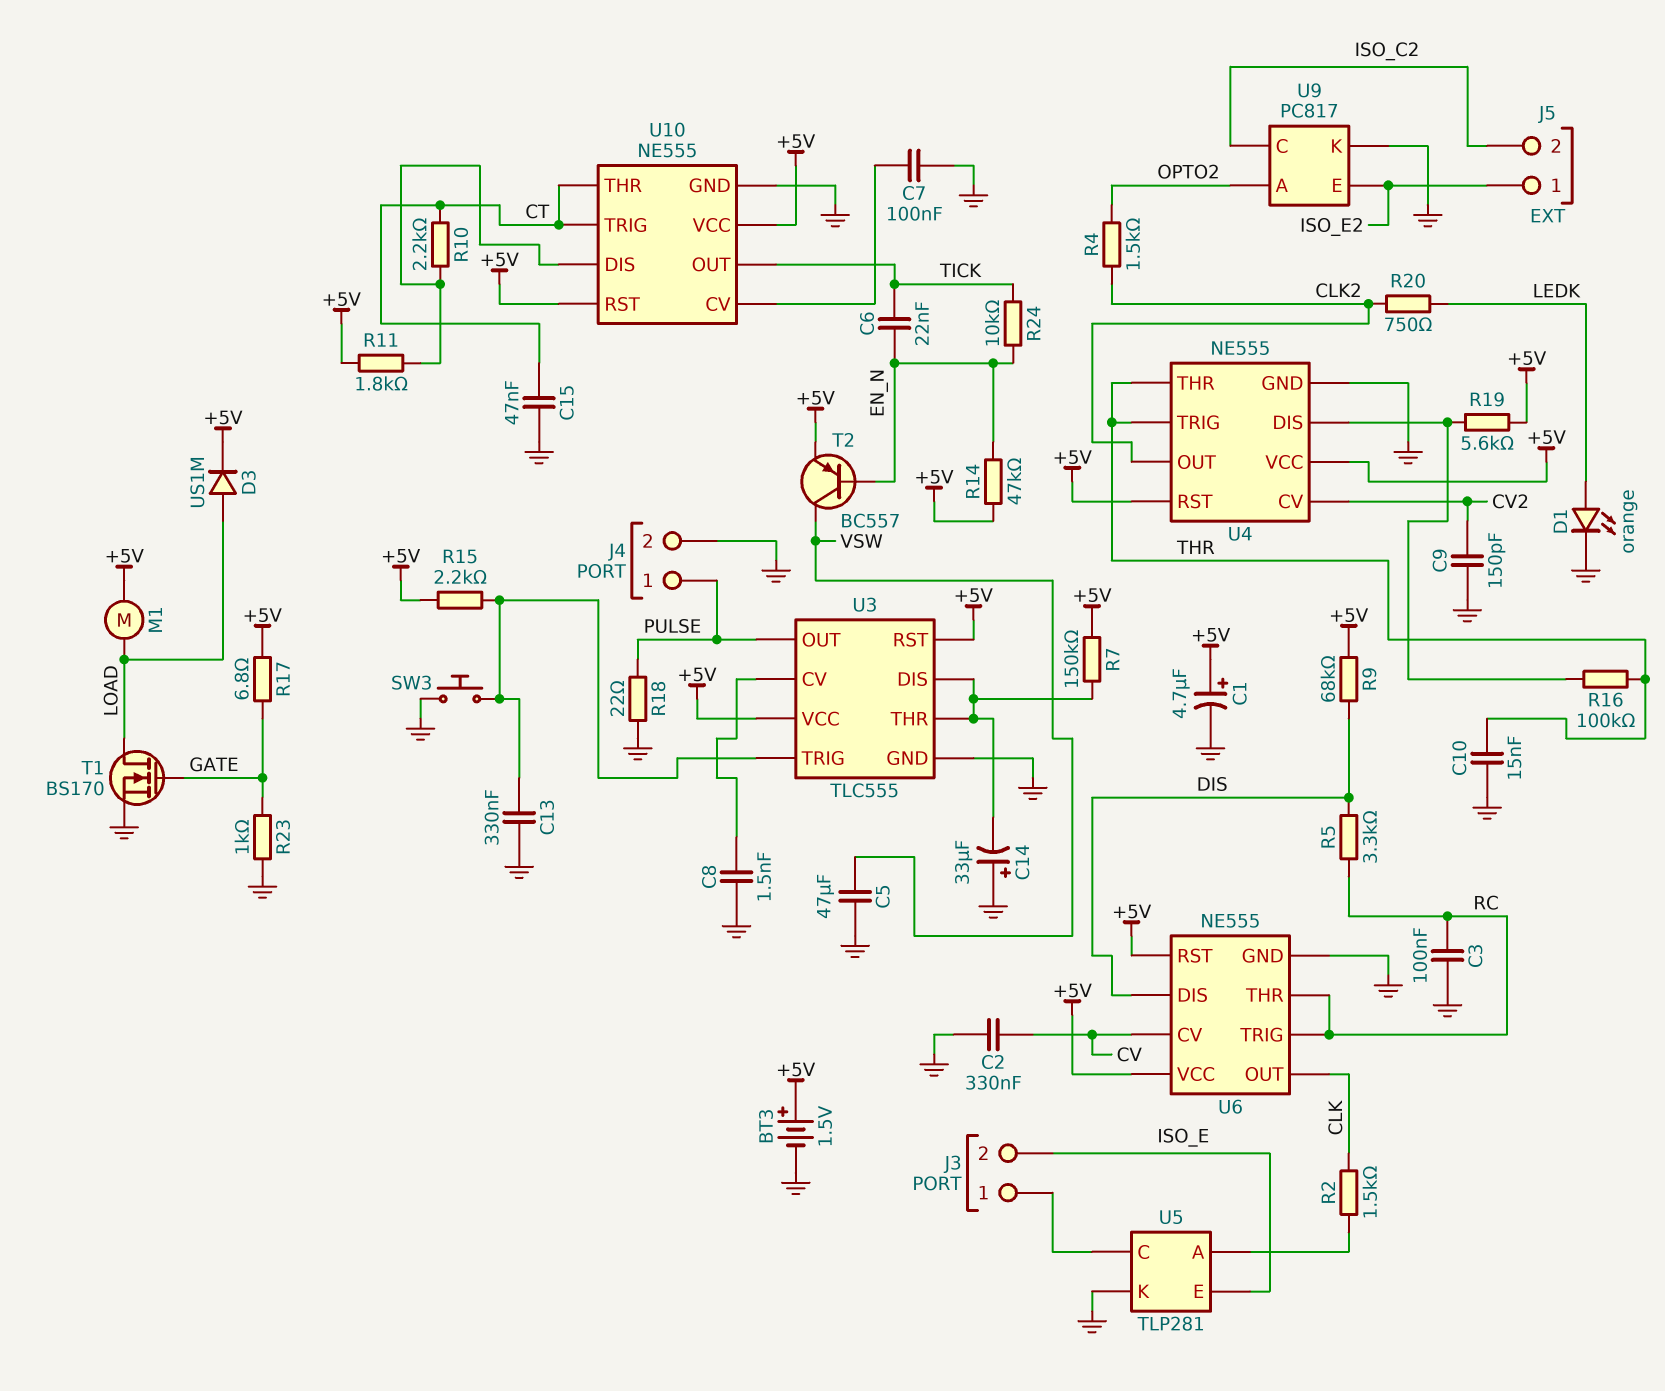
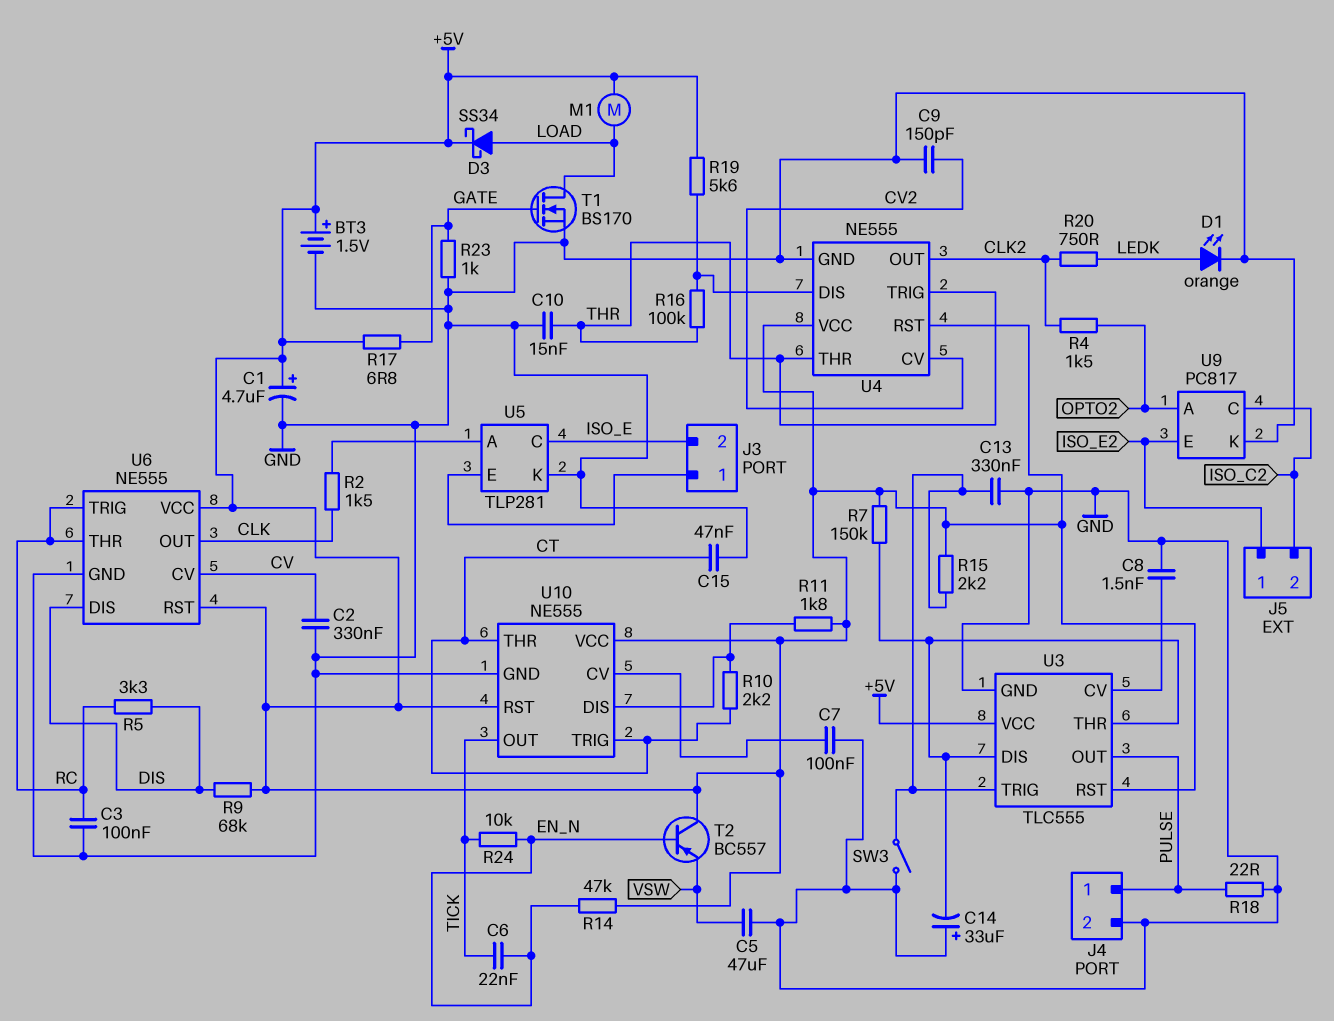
D3: diode US1M (A LOAD, K +5V) -> schottky SS34 (A LOAD, K +5V)
SW3: button (GND, U3/TRIG) -> switch (GND, U3/TRIG)
T2: PNP BC557 (B EN_N, C VSW, E +5V) -> PNP BC557 (B EN_N, C +5V, E VSW)
U5 pin C: J3/1 -> ISO_E
U5 pin E: ISO_E -> J3/1

